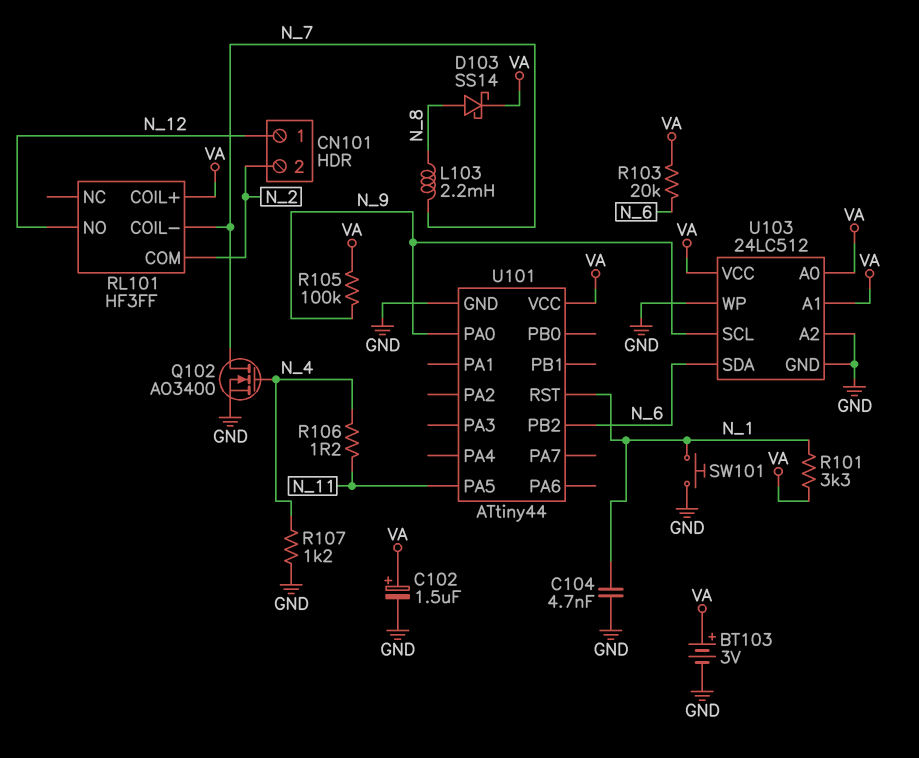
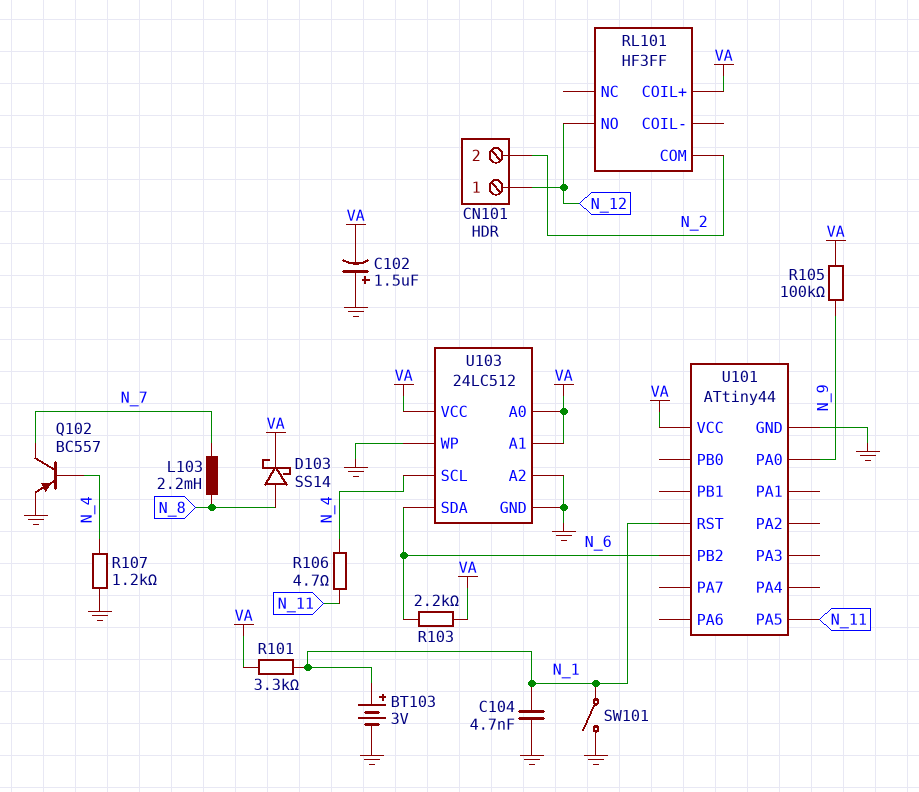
BT103: 3V (plus VA, minus GND) -> 3V (plus N_1, minus GND)
C102: 1.5uF (plus VA, minus GND) -> 1.5uF (plus GND, minus VA)
Q102: NMOS AO3400 (G N_4, D N_7, S GND) -> PNP BC557 (B N_4, C N_7, E GND)
R103: 20k (N_6, VA) -> 2.2k (N_6, VA)
R106: 1.2 (N_4, N_11) -> 4.7 (N_4, N_11)
RL101 pin COIL-: N_7 -> none
SW101: button (GND, N_1) -> switch (GND, N_1)
U103 pin SCL: N_9 -> N_4

